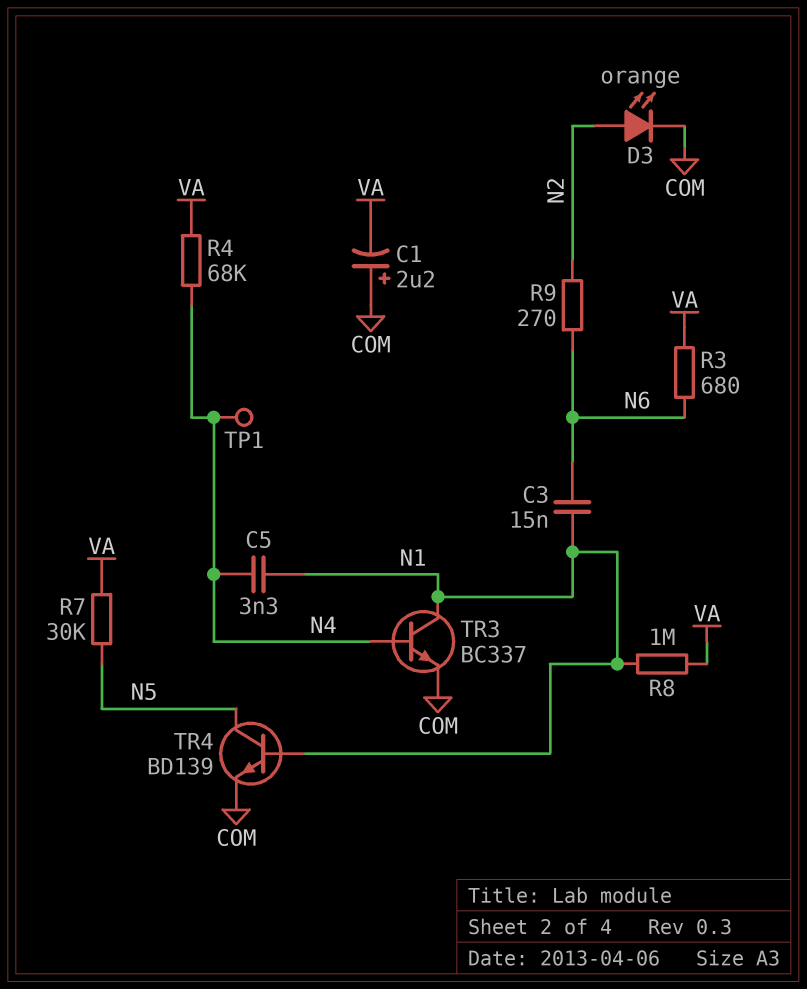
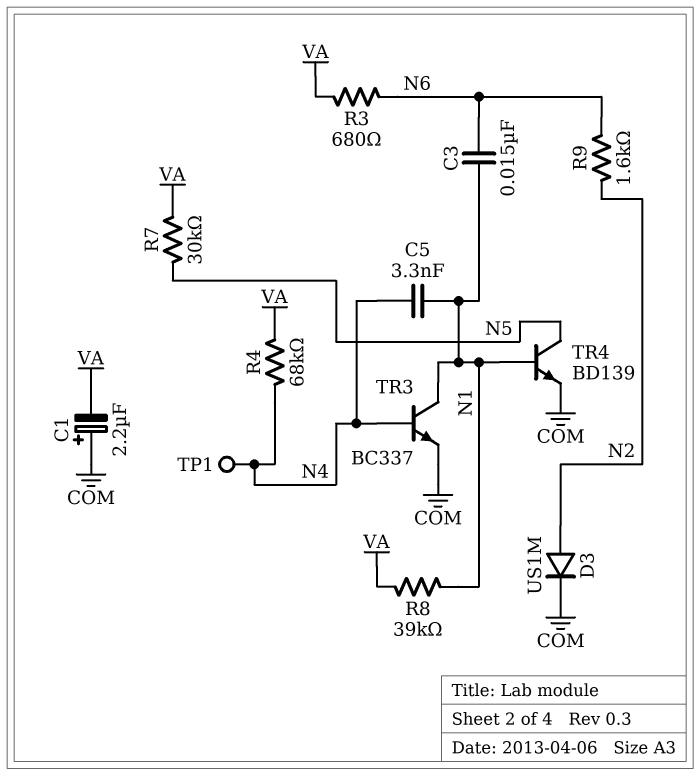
D3: LED orange (A N2, K COM) -> diode US1M (A N2, K COM)
R8: 1M (N1, VA) -> 39k (N1, VA)
R9: 270 (N2, N6) -> 1.6k (N2, N6)

